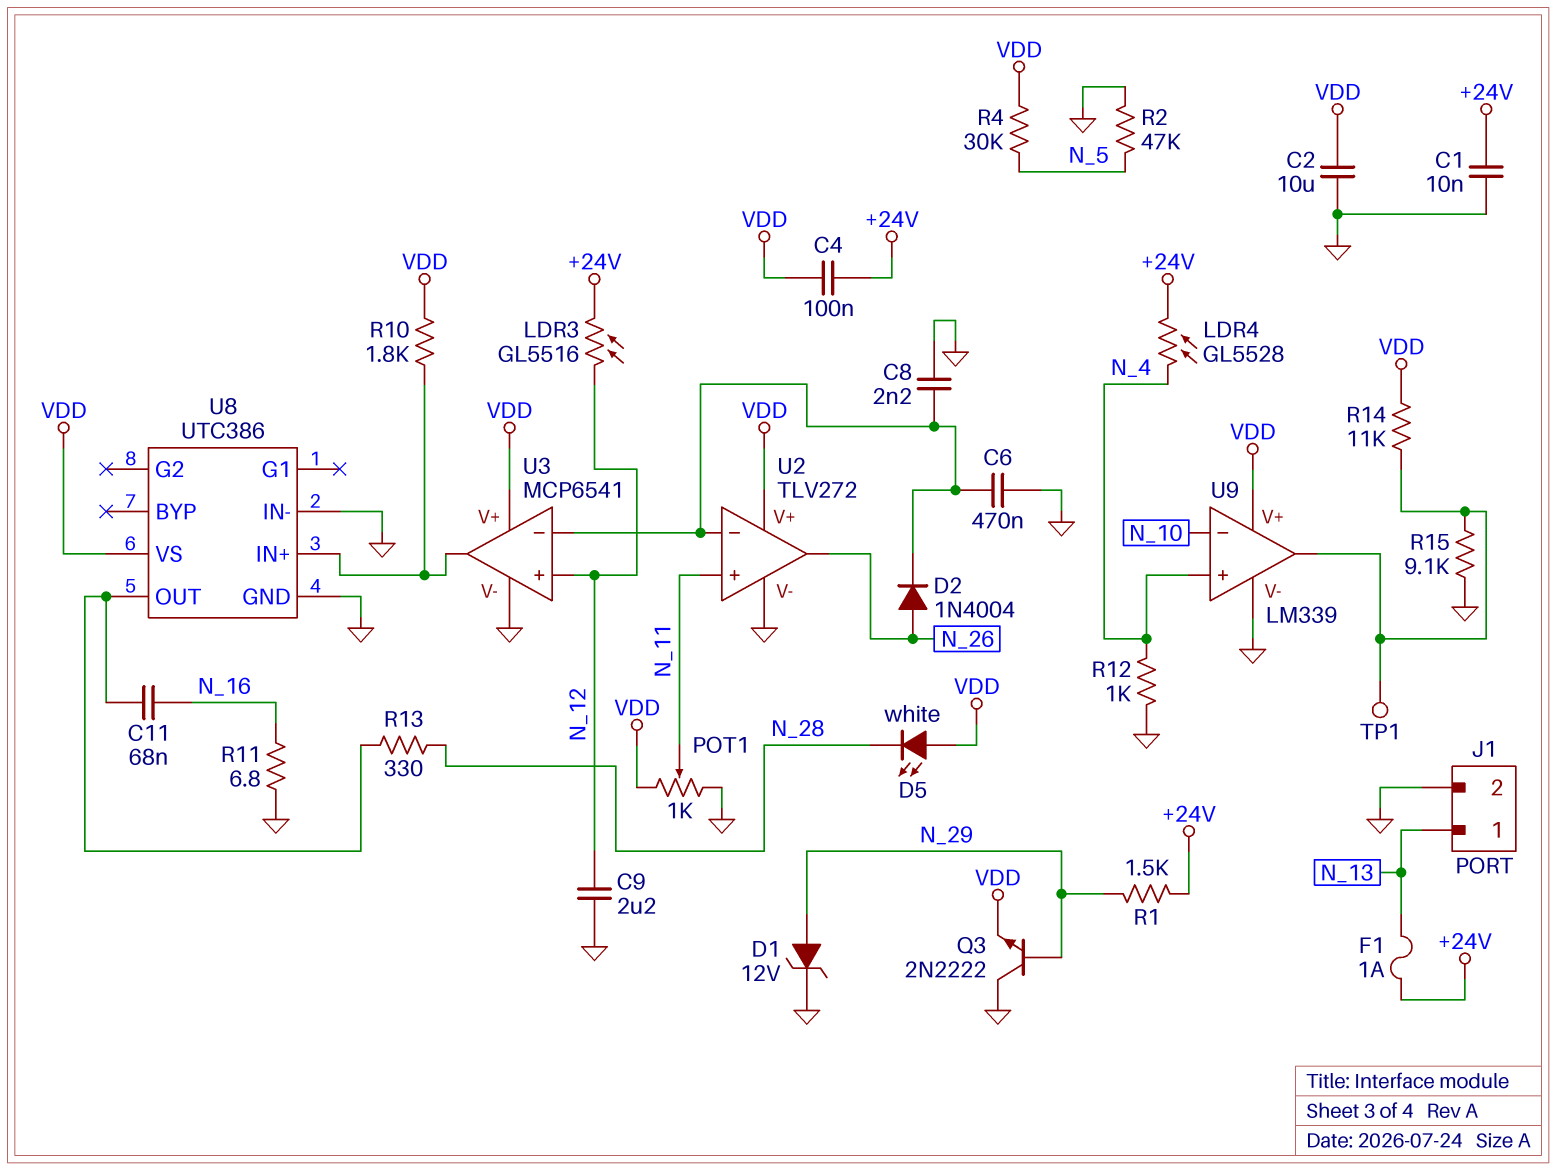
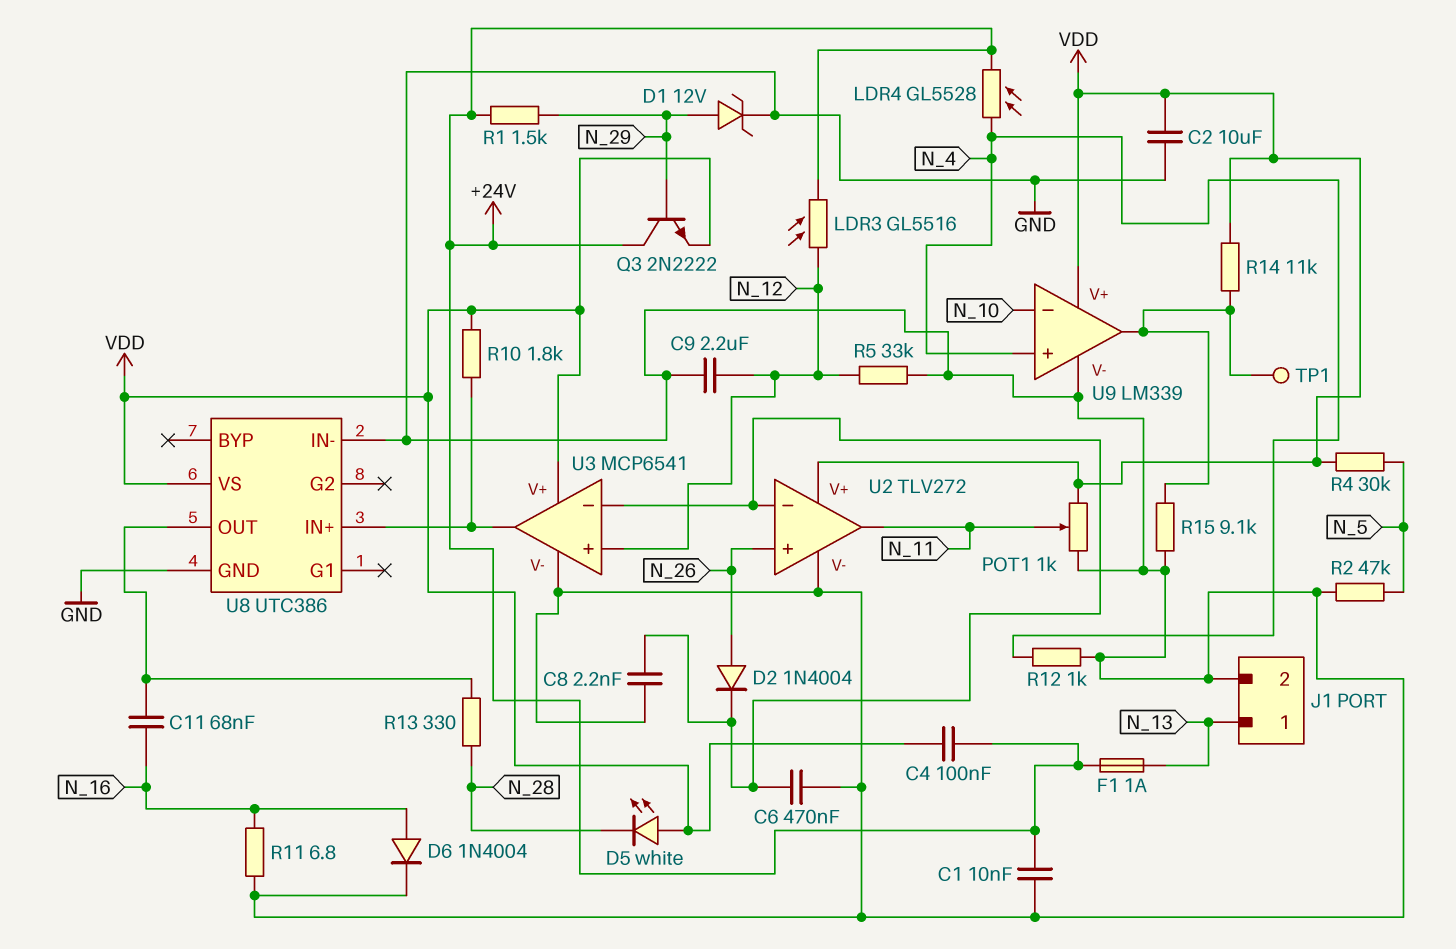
D6: none -> diode 1N4004 (A N_16, K GND)
Q3: NPN 2N2222 (B N_29, C GND, E VDD) -> NPN 2N2222 (B N_29, C +24V, E VDD)
R5: none -> 33k (GND, N_12)
U2 pin in+: N_11 -> N_26
U2 pin out: N_26 -> N_11

